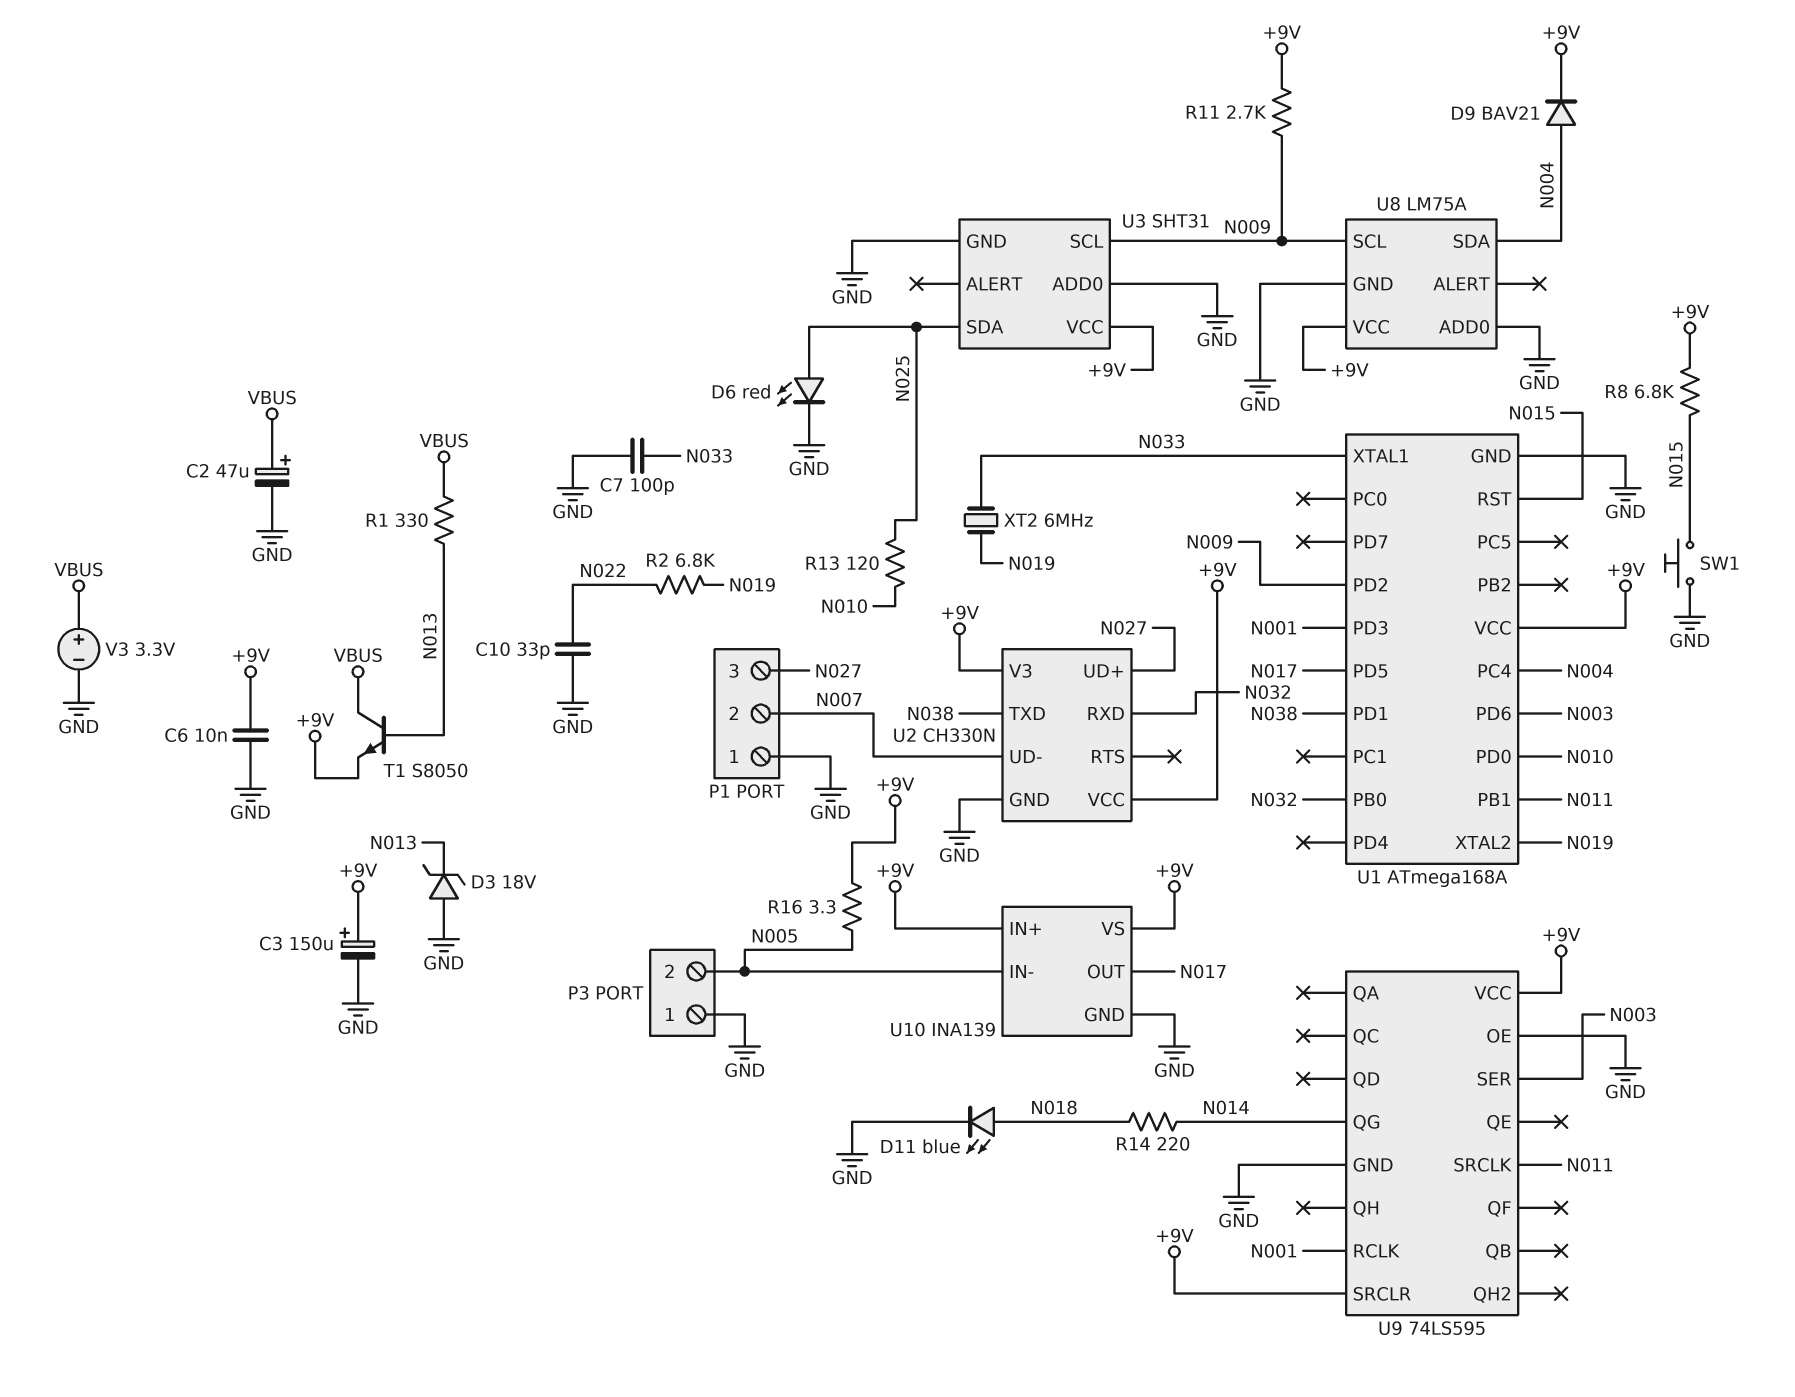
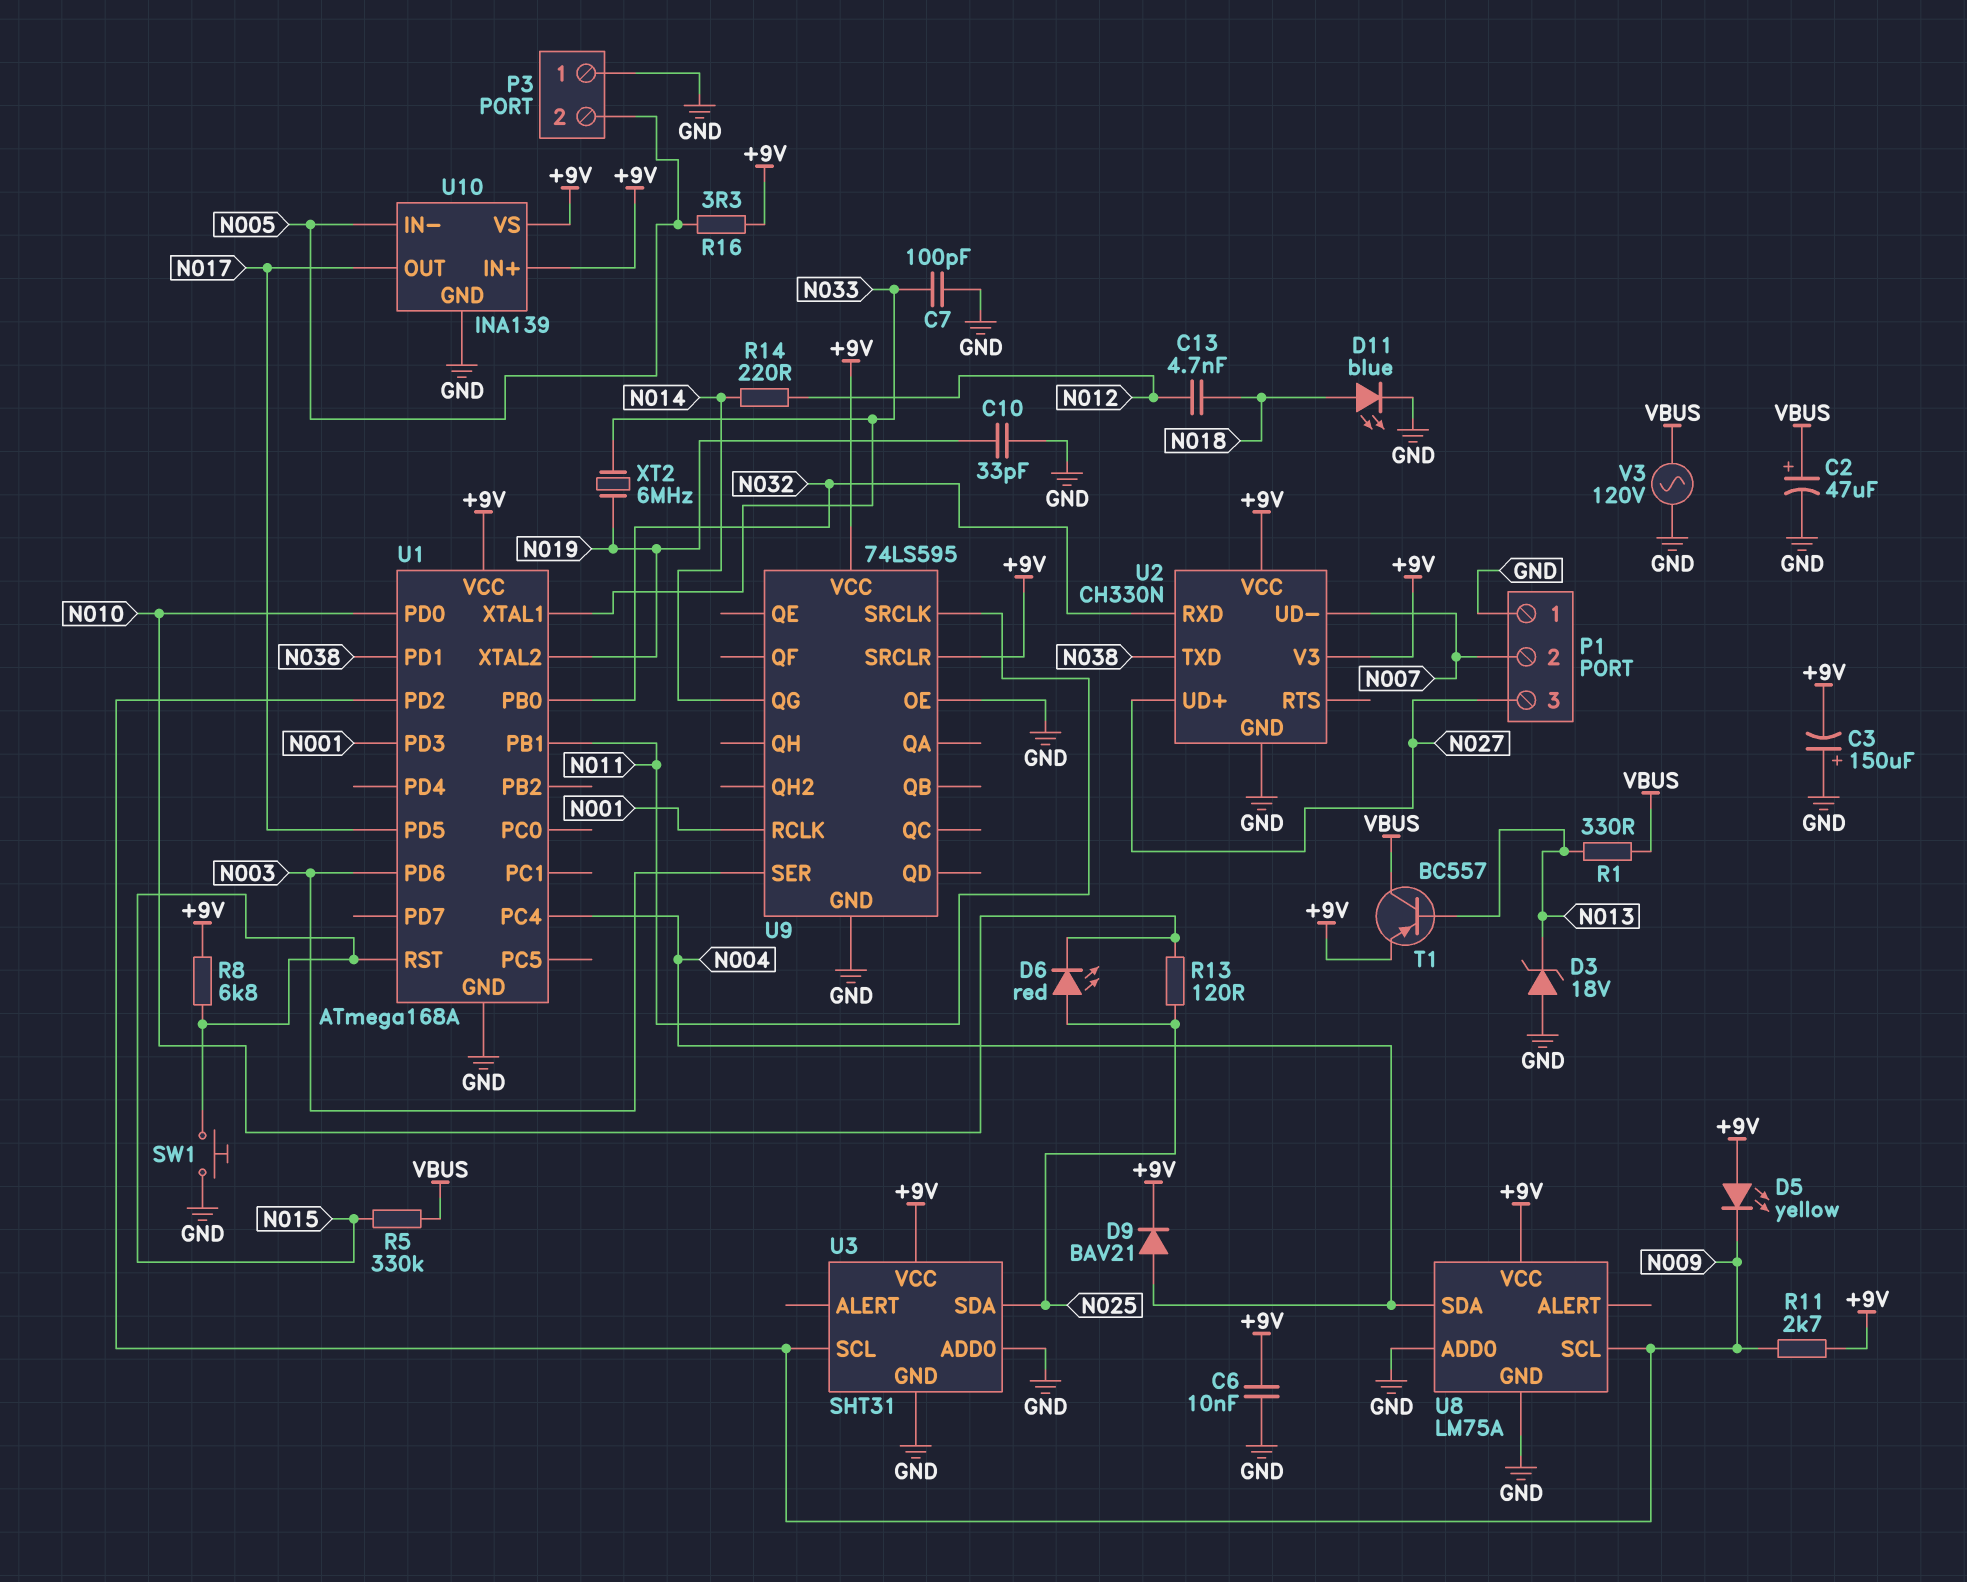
C3: 150uF (plus +9V, minus GND) -> 150uF (plus GND, minus +9V)
C10: 33pF (GND, N022) -> 33pF (GND, N019)
C13: none -> 4.7nF (N012, N018)
D5: none -> LED yellow (A +9V, K N009)
D6: LED red (A N025, K GND) -> LED red (A N025, K N010)
R2: 6.8k (N019, N022) -> none
R5: none -> 330k (N015, VBUS)
R14: 220 (N014, N018) -> 220 (N012, N014)
T1: NPN S8050 (B N013, C VBUS, E +9V) -> PNP BC557 (B N013, C VBUS, E +9V)
V3: 3.3V (plus VBUS, minus GND) -> AC 120V (GND, VBUS)

